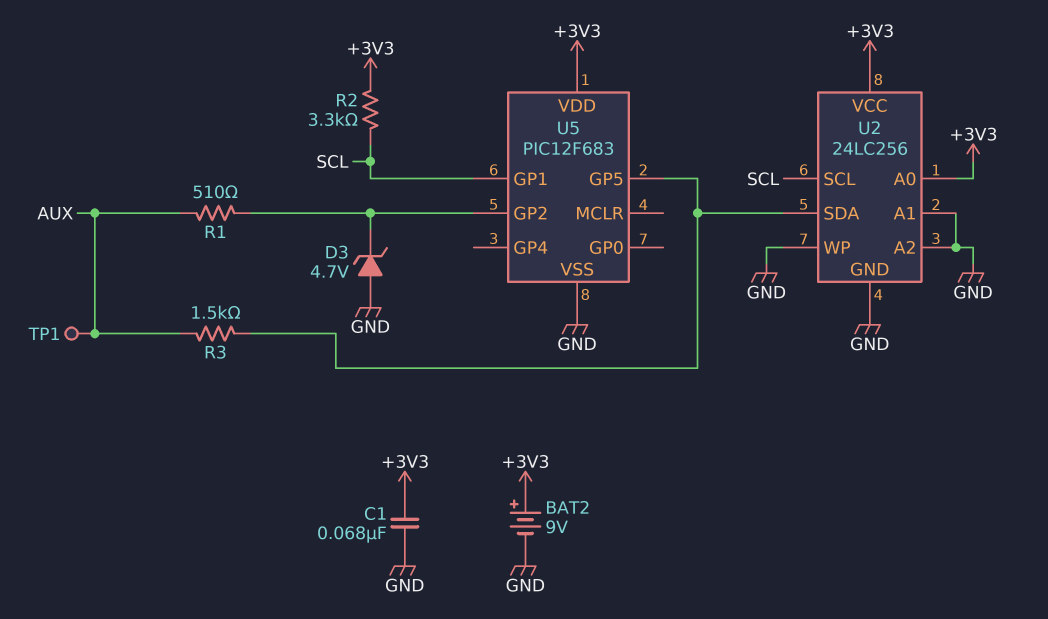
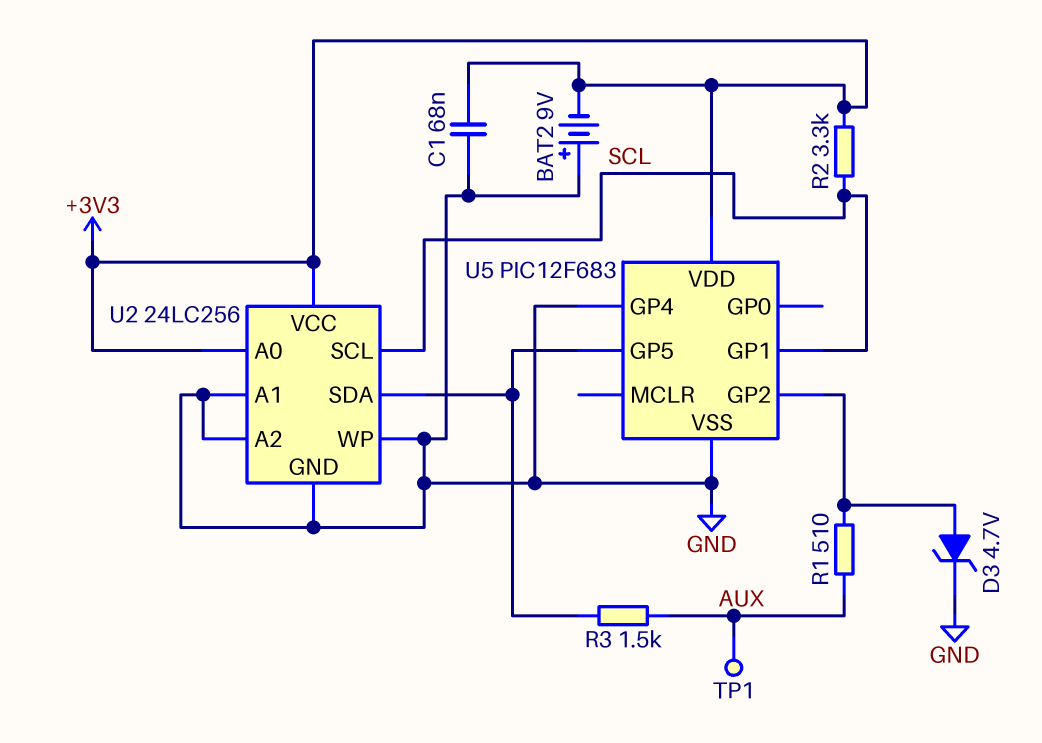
BAT2: 9V (plus +3V3, minus GND) -> 9V (plus GND, minus +3V3)
D3: zener 4.7V (A GND, K U5/GP2) -> zener 4.7V (A U5/GP2, K GND)
U5 pin GP4: none -> GND

